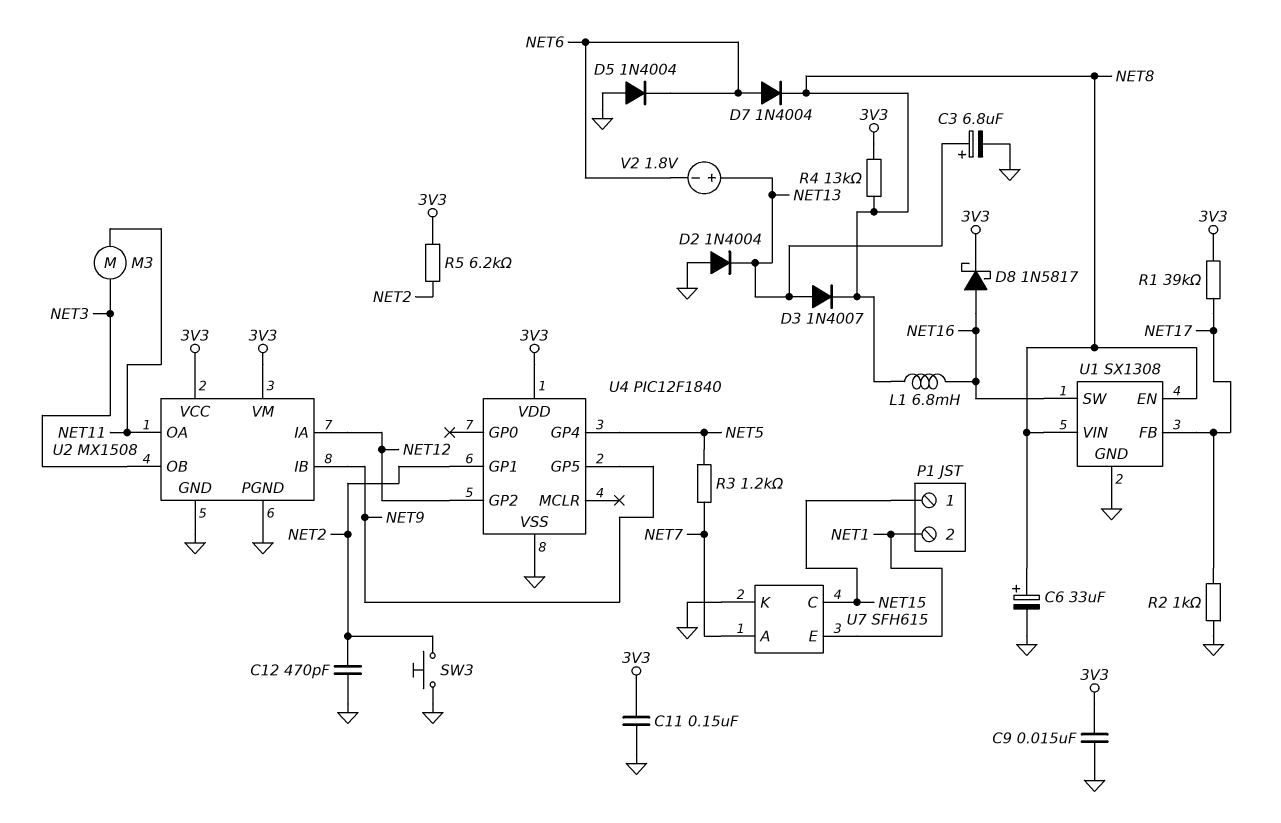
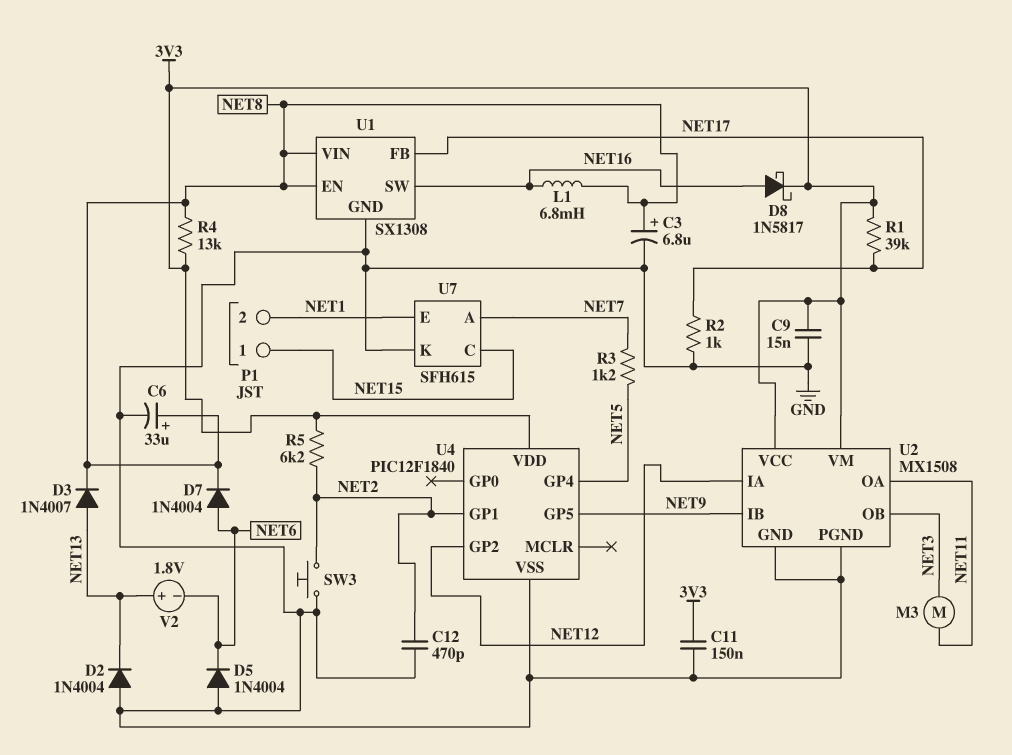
C3: 6.8uF (plus NET13, minus GND) -> 6.8uF (plus NET8, minus GND)

